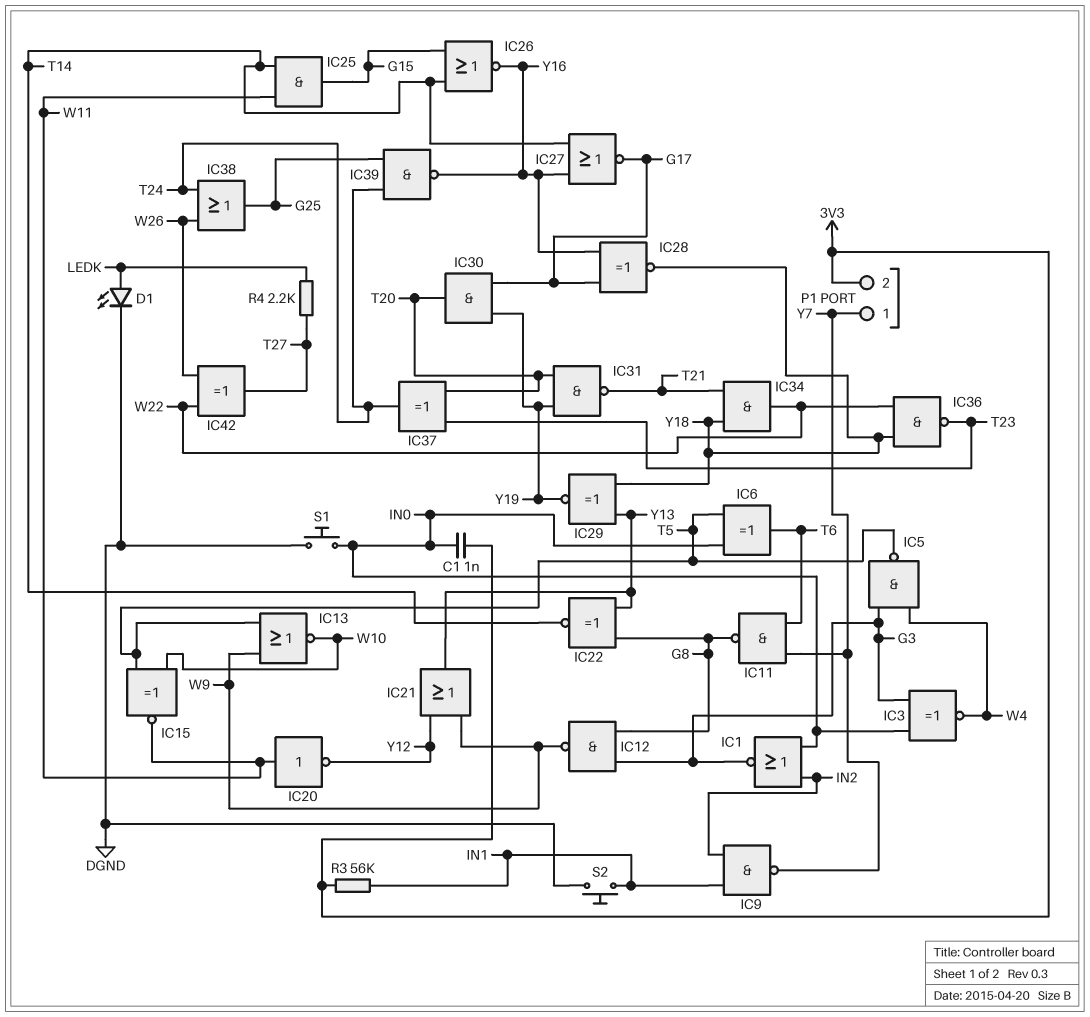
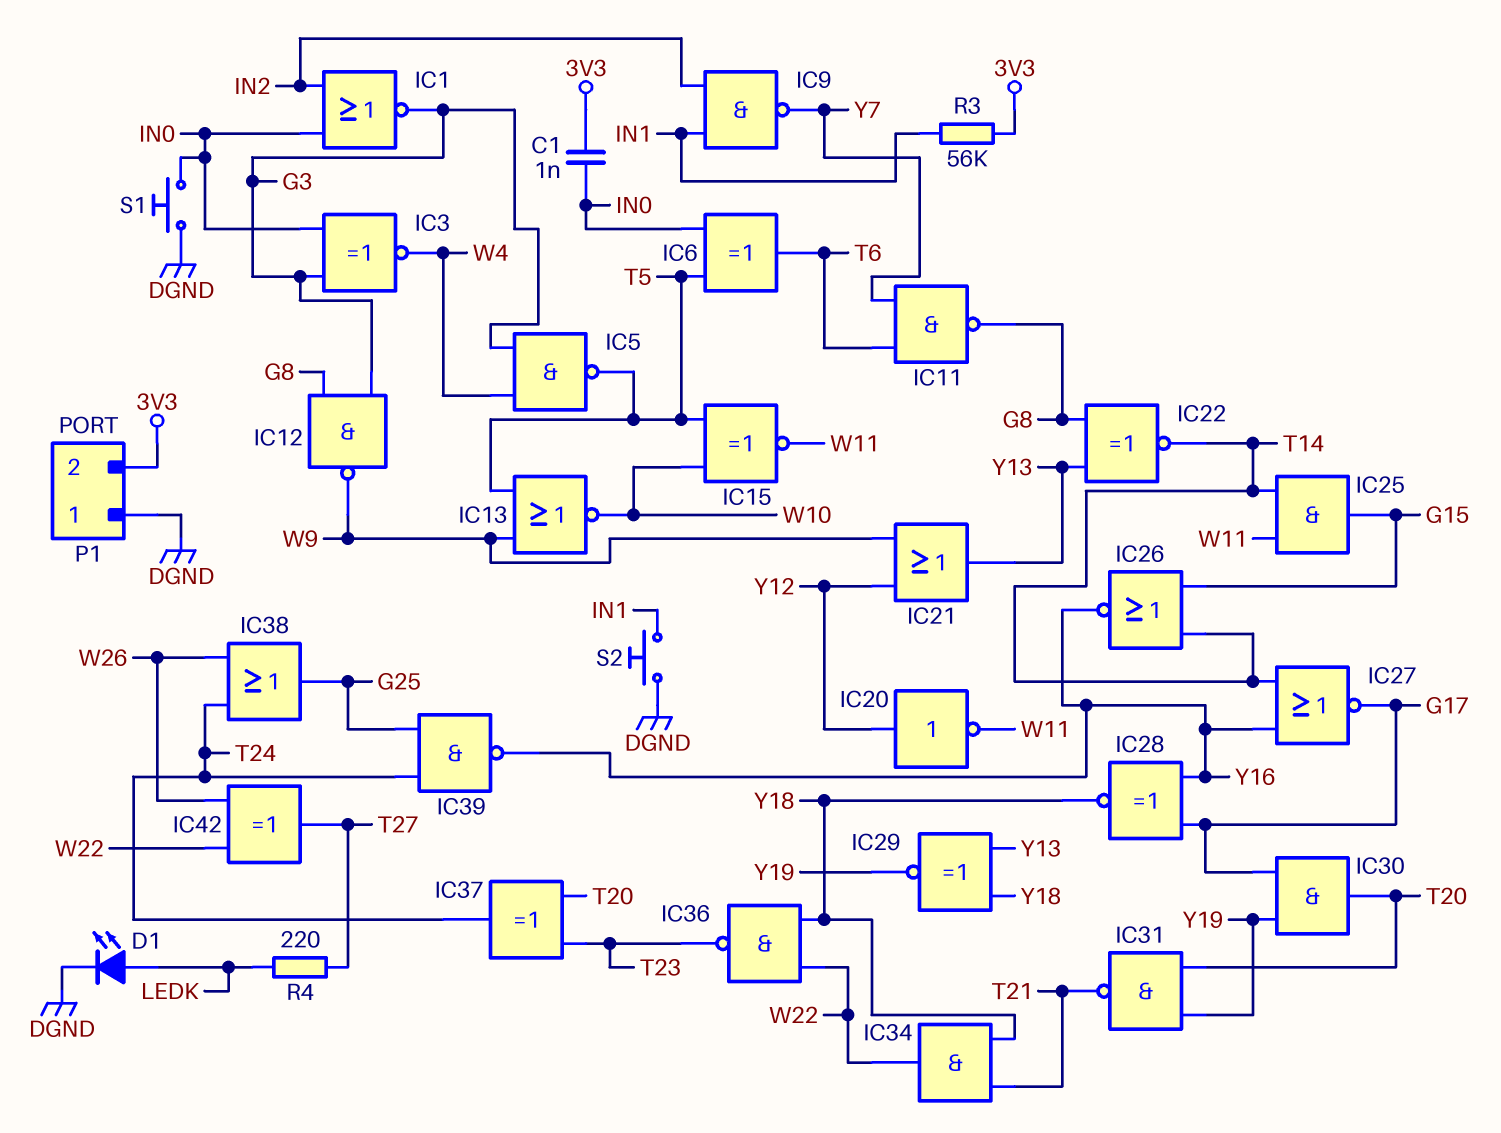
IC20: NOT (in W11, out Y12) -> NOT (in Y12, out W11)
P1 pin 1: Y7 -> DGND
R4: 2.2k (LEDK, T27) -> 220 (LEDK, T27)

